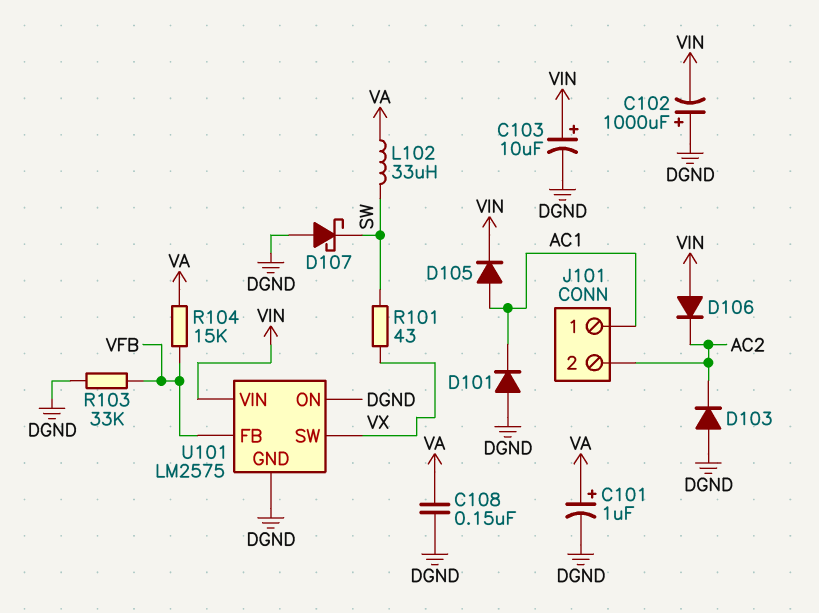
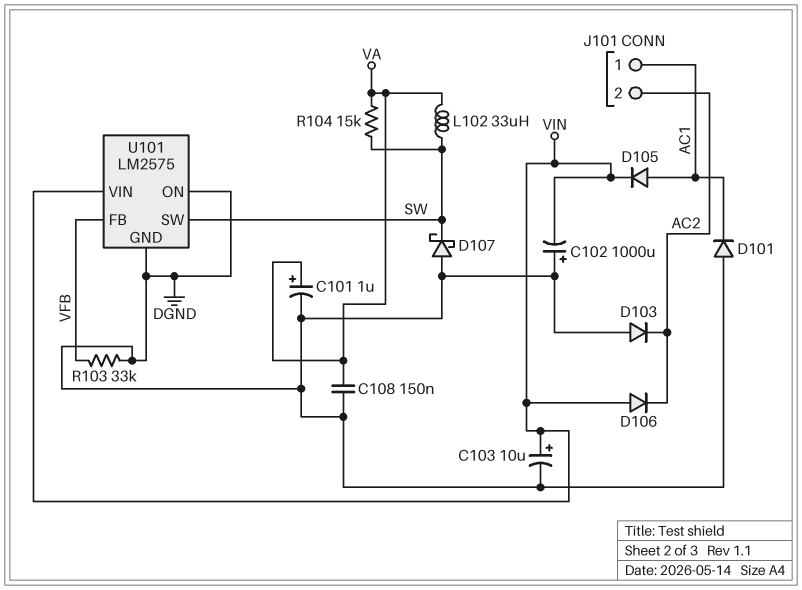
R101: 43 (SW, VX) -> none
R104: 15k (VA, VFB) -> 15k (SW, VA)
U101 pin SW: VX -> SW

